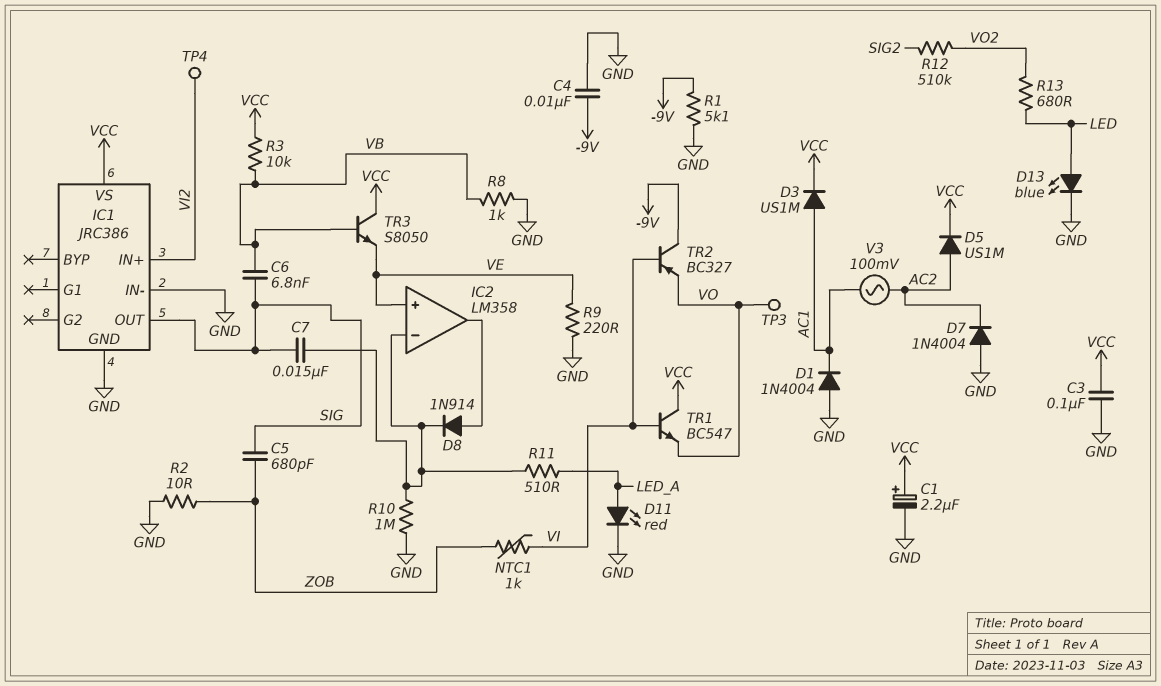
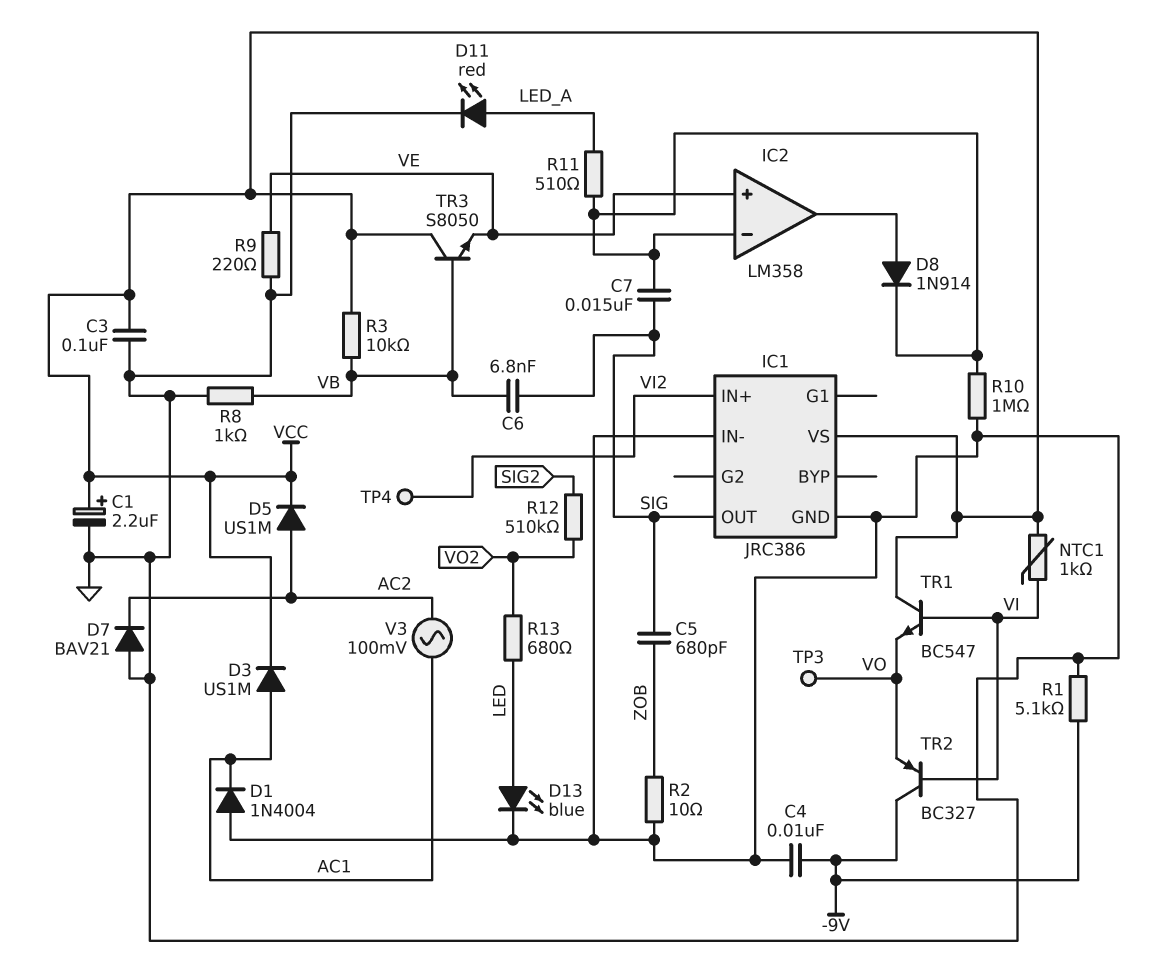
D7: diode 1N4004 (A GND, K AC2) -> diode BAV21 (A GND, K AC2)
NTC1: 1k (VI, ZOB) -> 1k (VCC, VI)

